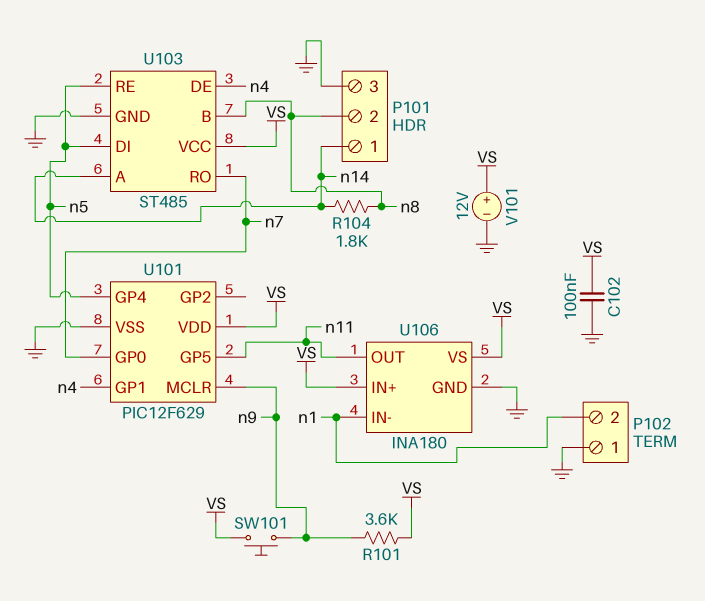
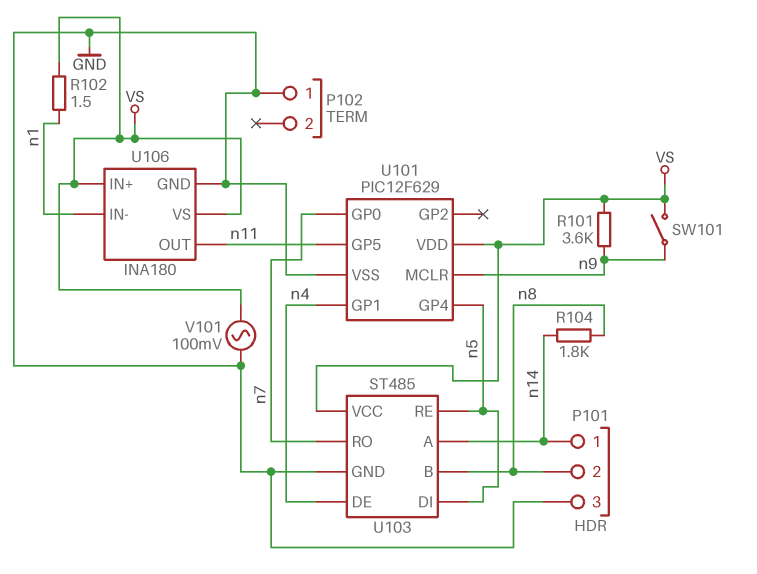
C102: 100nF (GND, VS) -> none
P102 pin 2: n1 -> none
R102: none -> 1.5 (VS, n1)
SW101: button (VS, n9) -> switch (VS, n9)
V101: 12V (plus VS, minus GND) -> AC 100mV (GND, VS)

